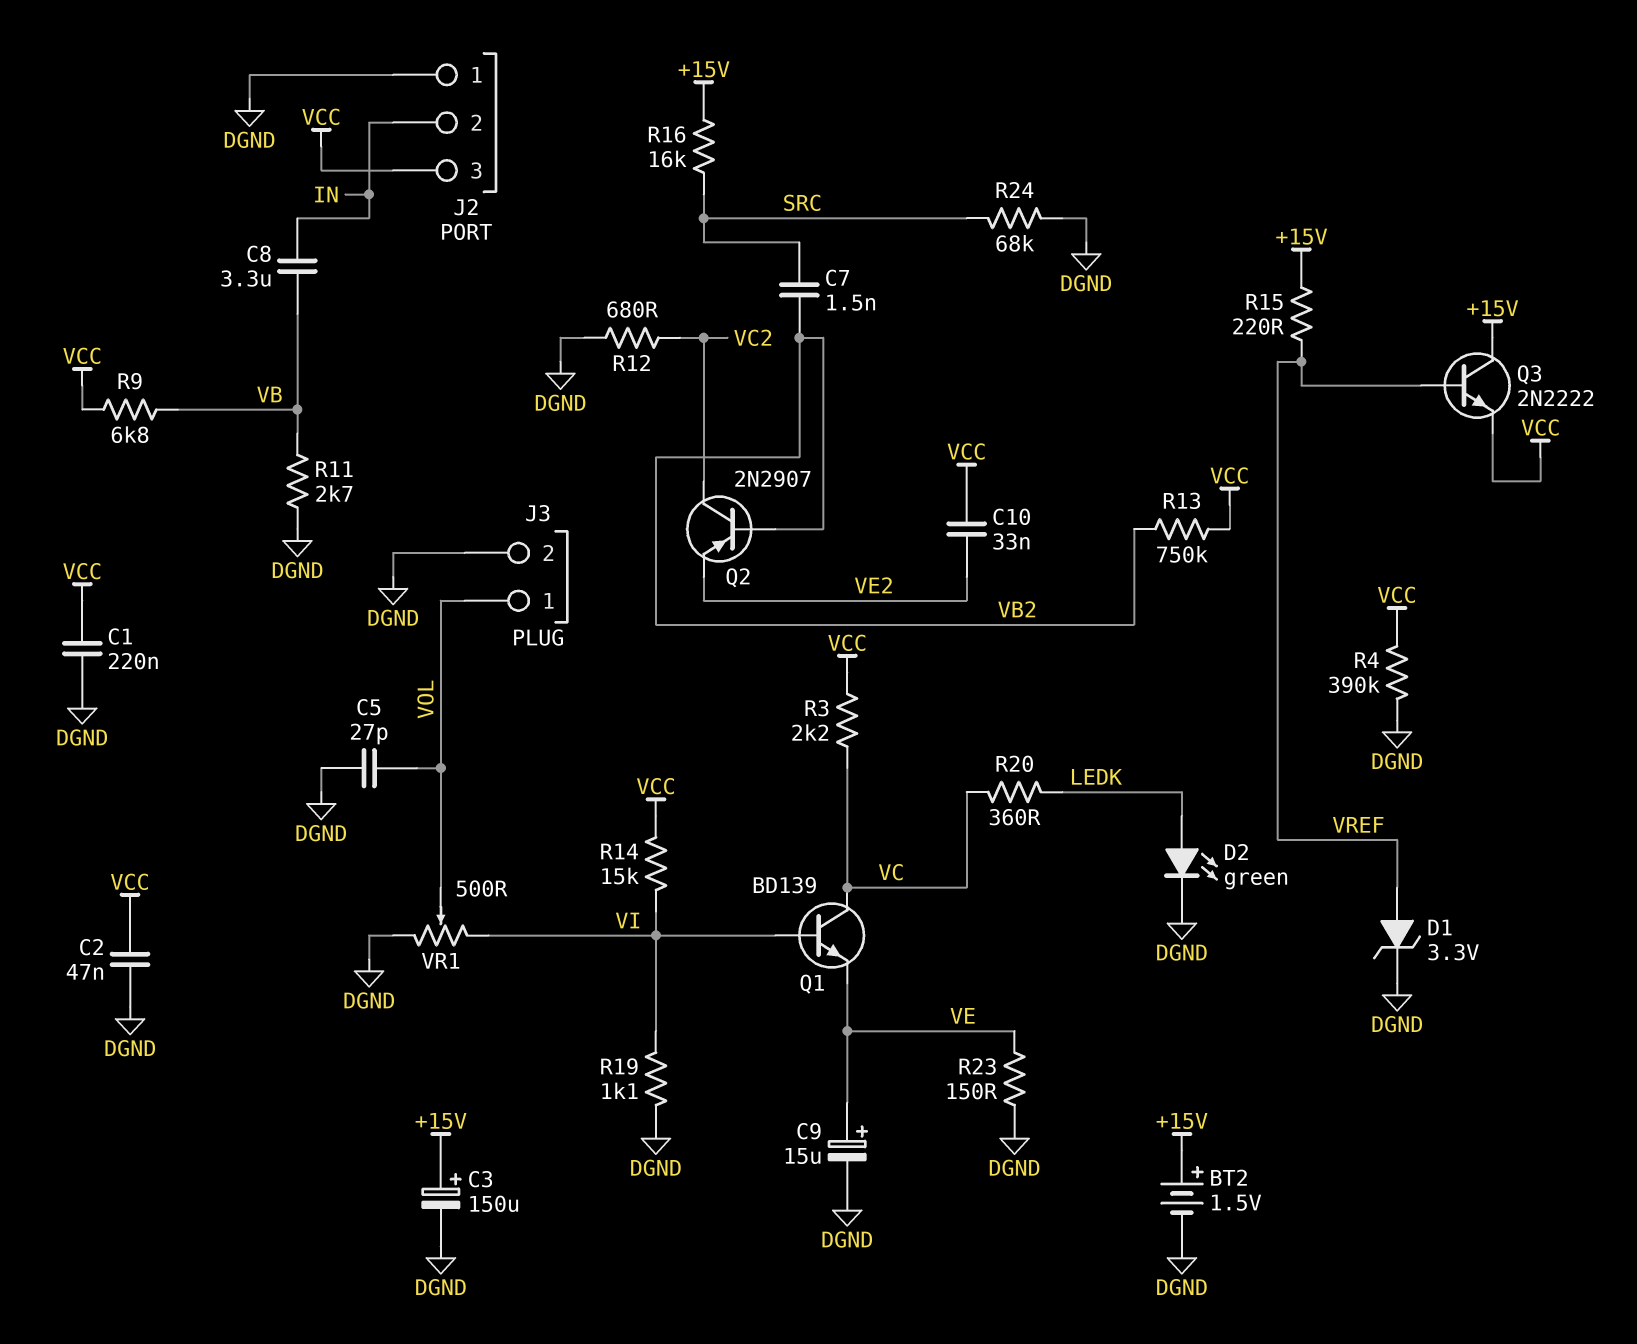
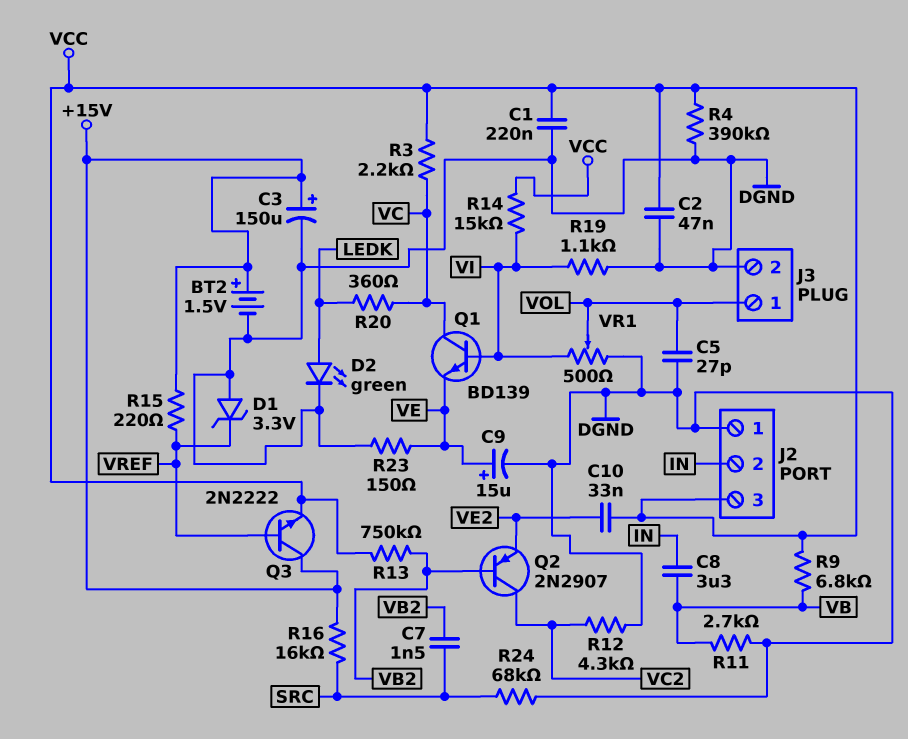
D1: zener 3.3V (A VREF, K DGND) -> zener 3.3V (A DGND, K VREF)
R12: 680 (DGND, VC2) -> 4.3k (DGND, VC2)

